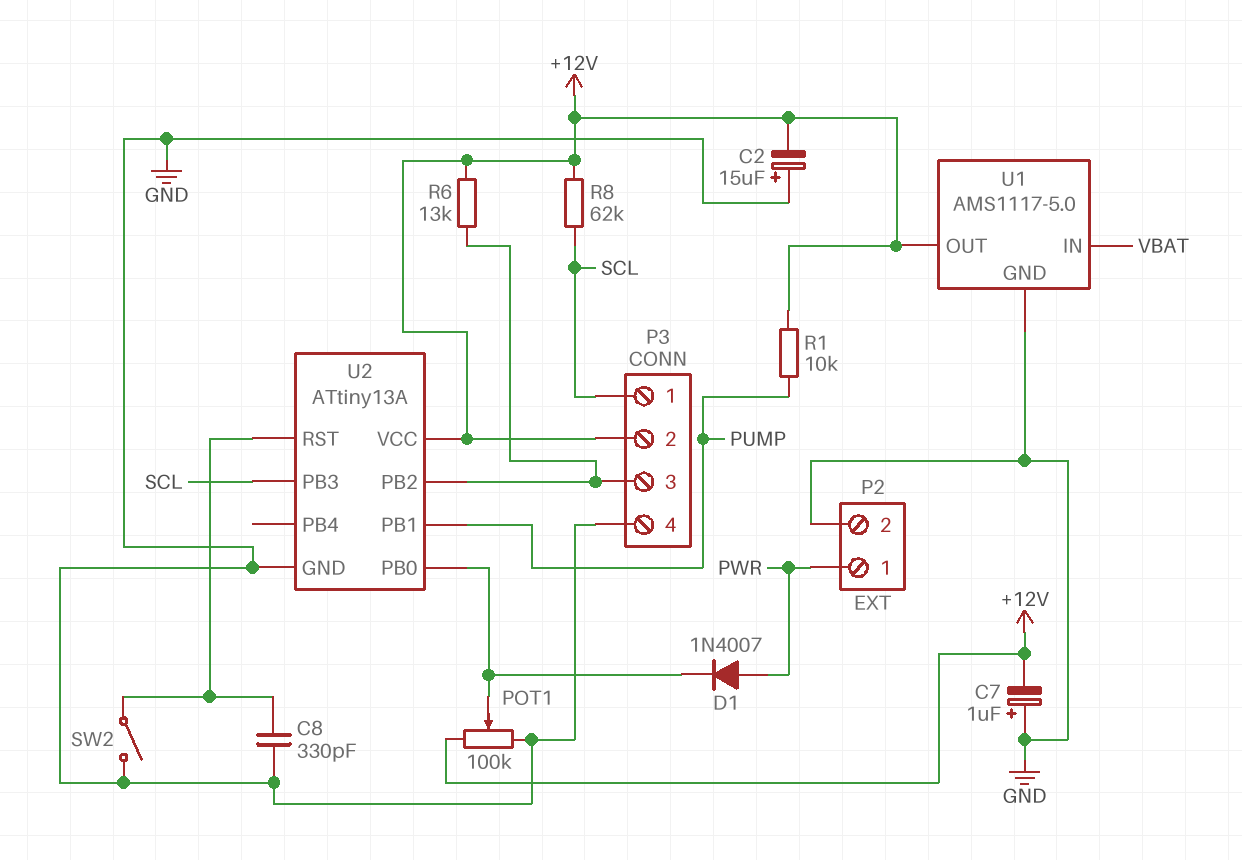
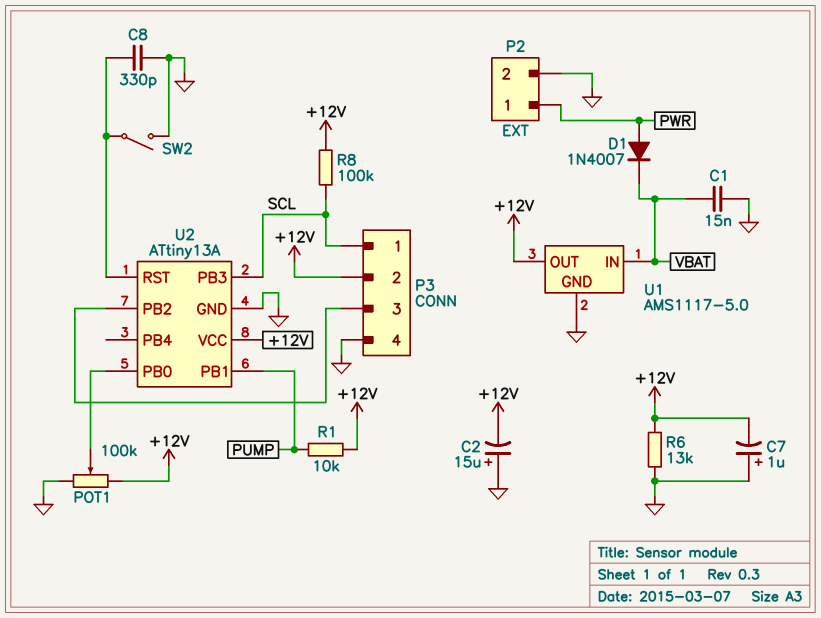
C1: none -> 15nF (GND, VBAT)
D1: diode 1N4007 (A PWR, K U2/PB0) -> diode 1N4007 (A PWR, K VBAT)
R6: 13k (+12V, P3/3) -> 13k (+12V, GND)
R8: 62k (+12V, SCL) -> 100k (+12V, SCL)

